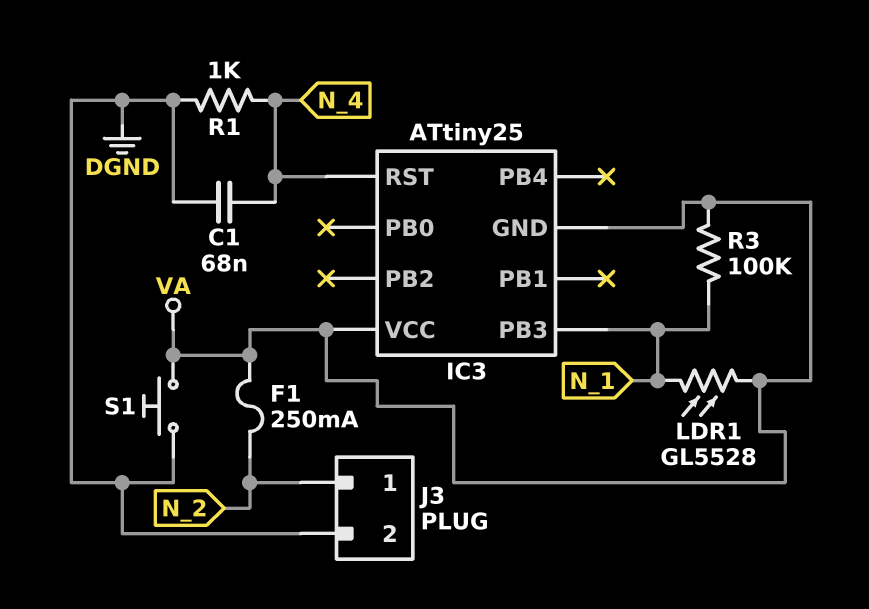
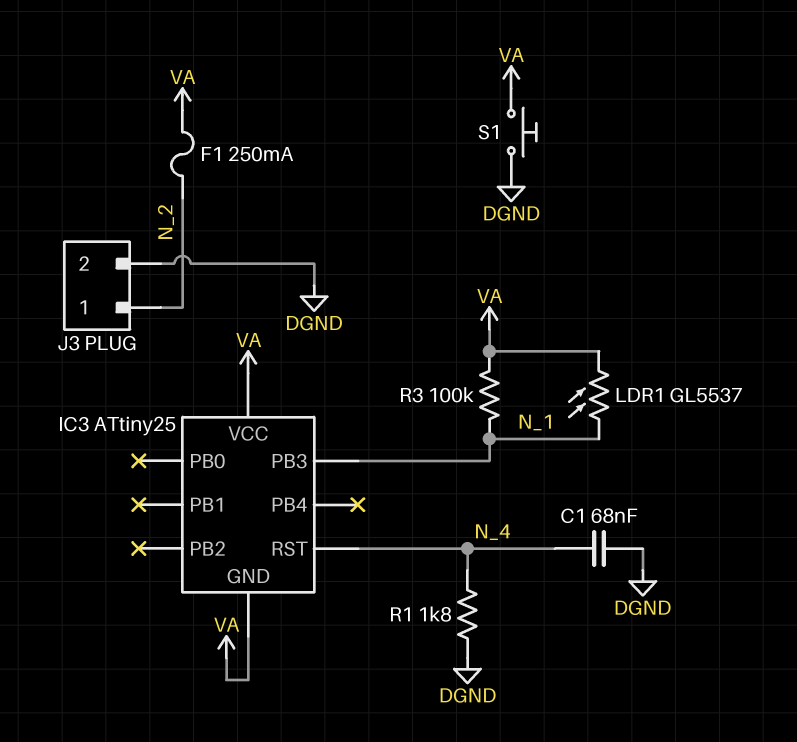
LDR1: GL5528 (N_1, VA) -> GL5537 (N_1, VA)
R1: 1k (DGND, N_4) -> 1.8k (DGND, N_4)

